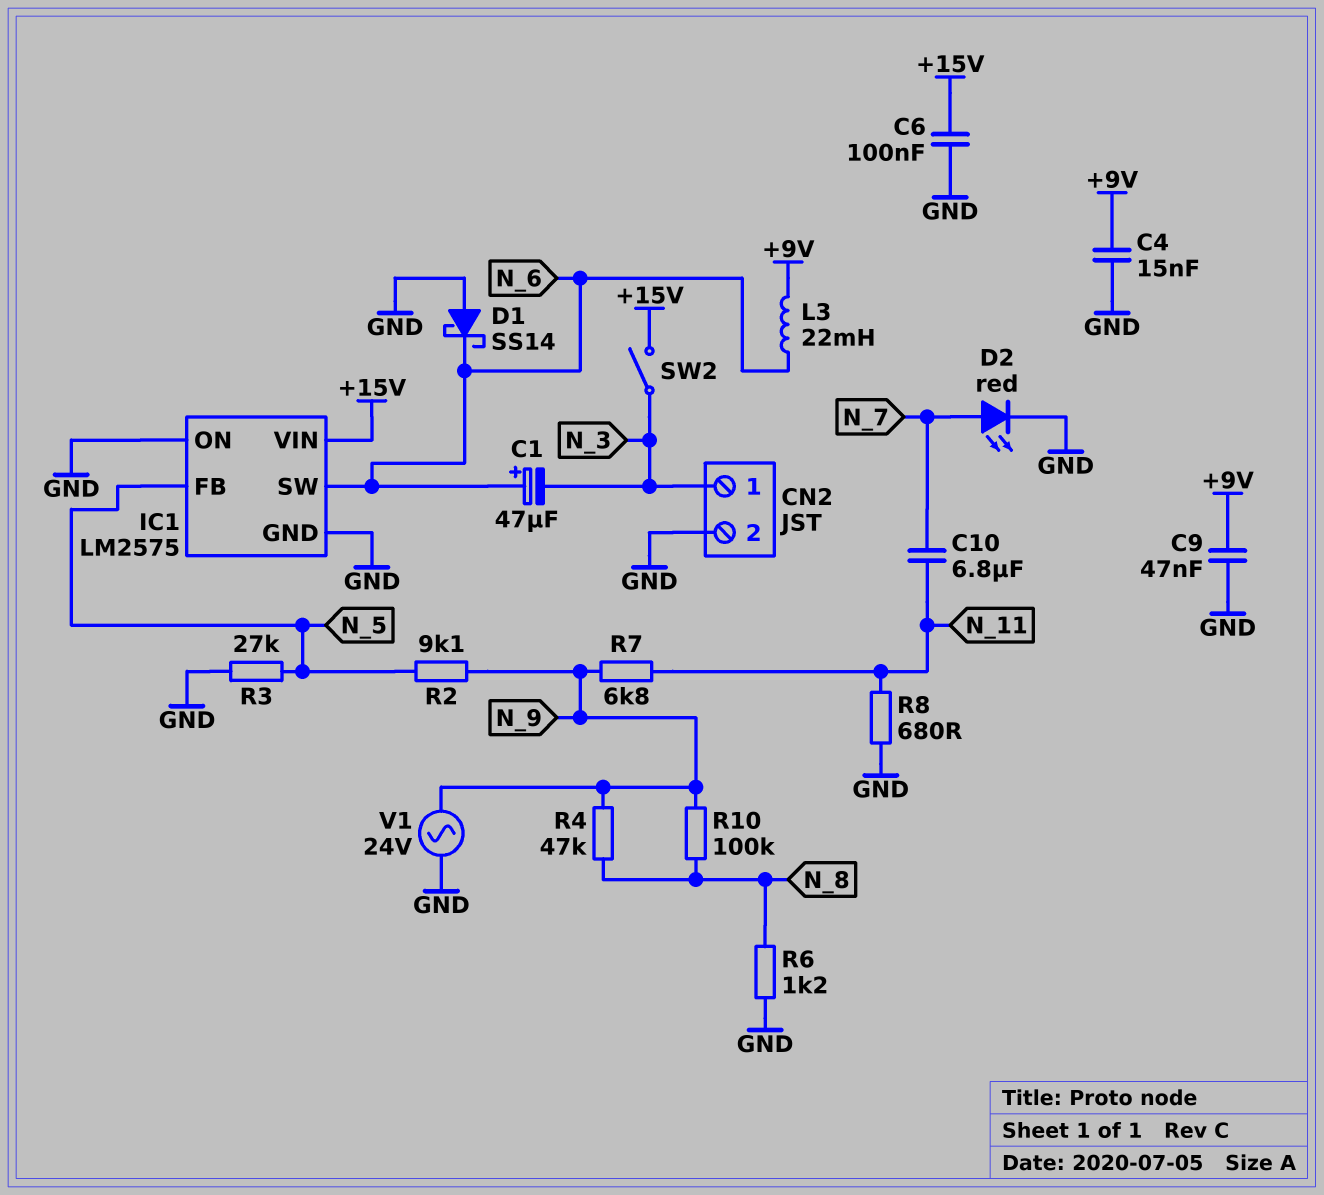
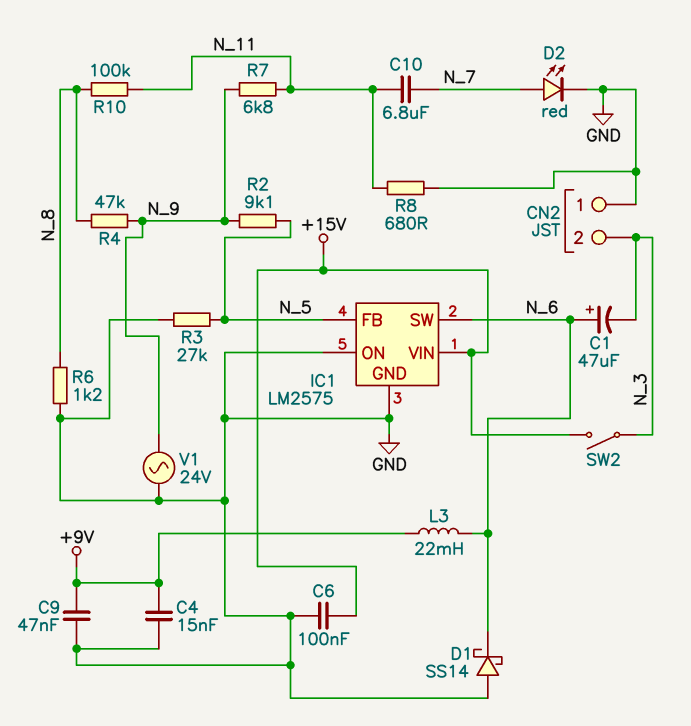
CN2 pin 1: N_3 -> GND
CN2 pin 2: GND -> N_3
R10: 100k (N_8, N_9) -> 100k (N_8, N_11)

